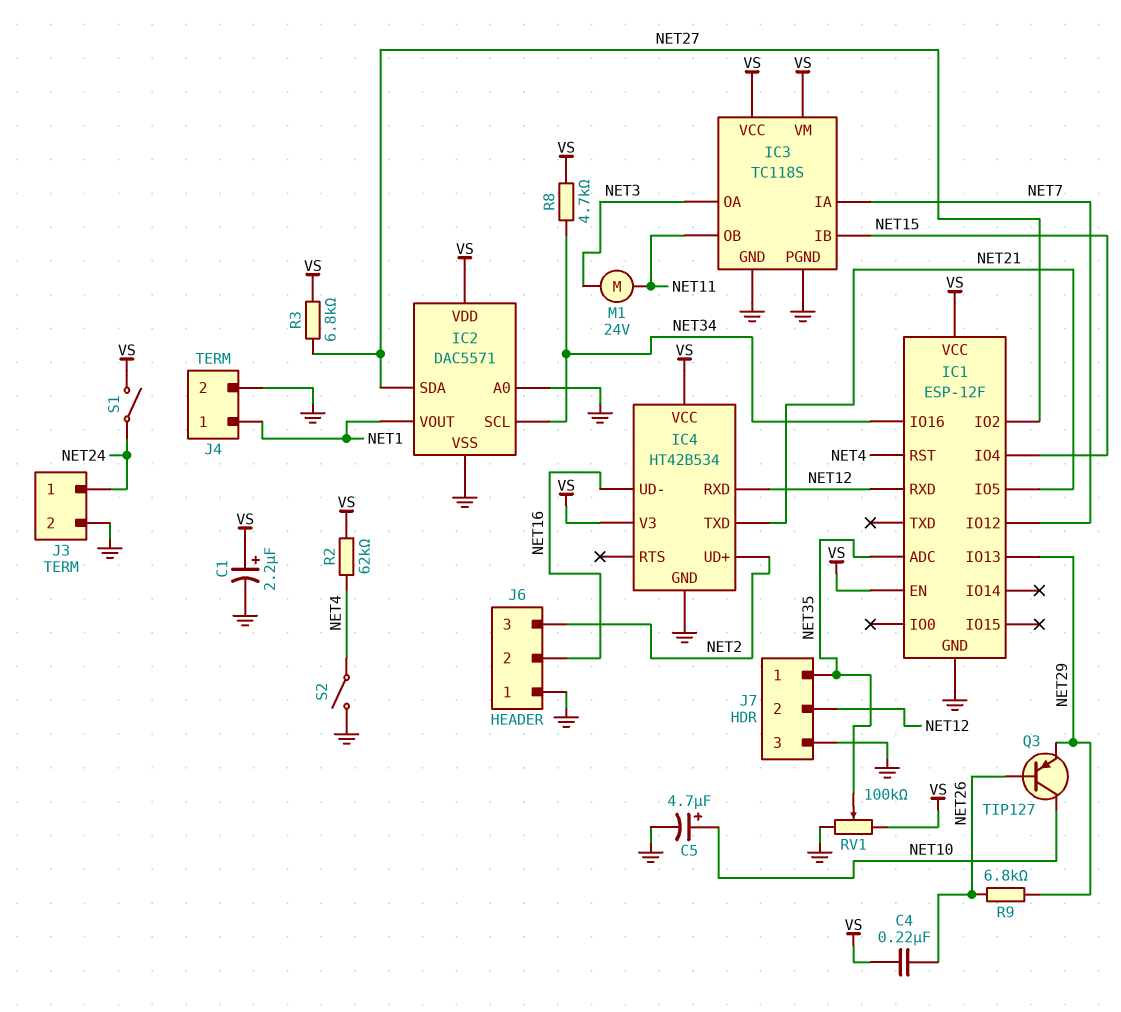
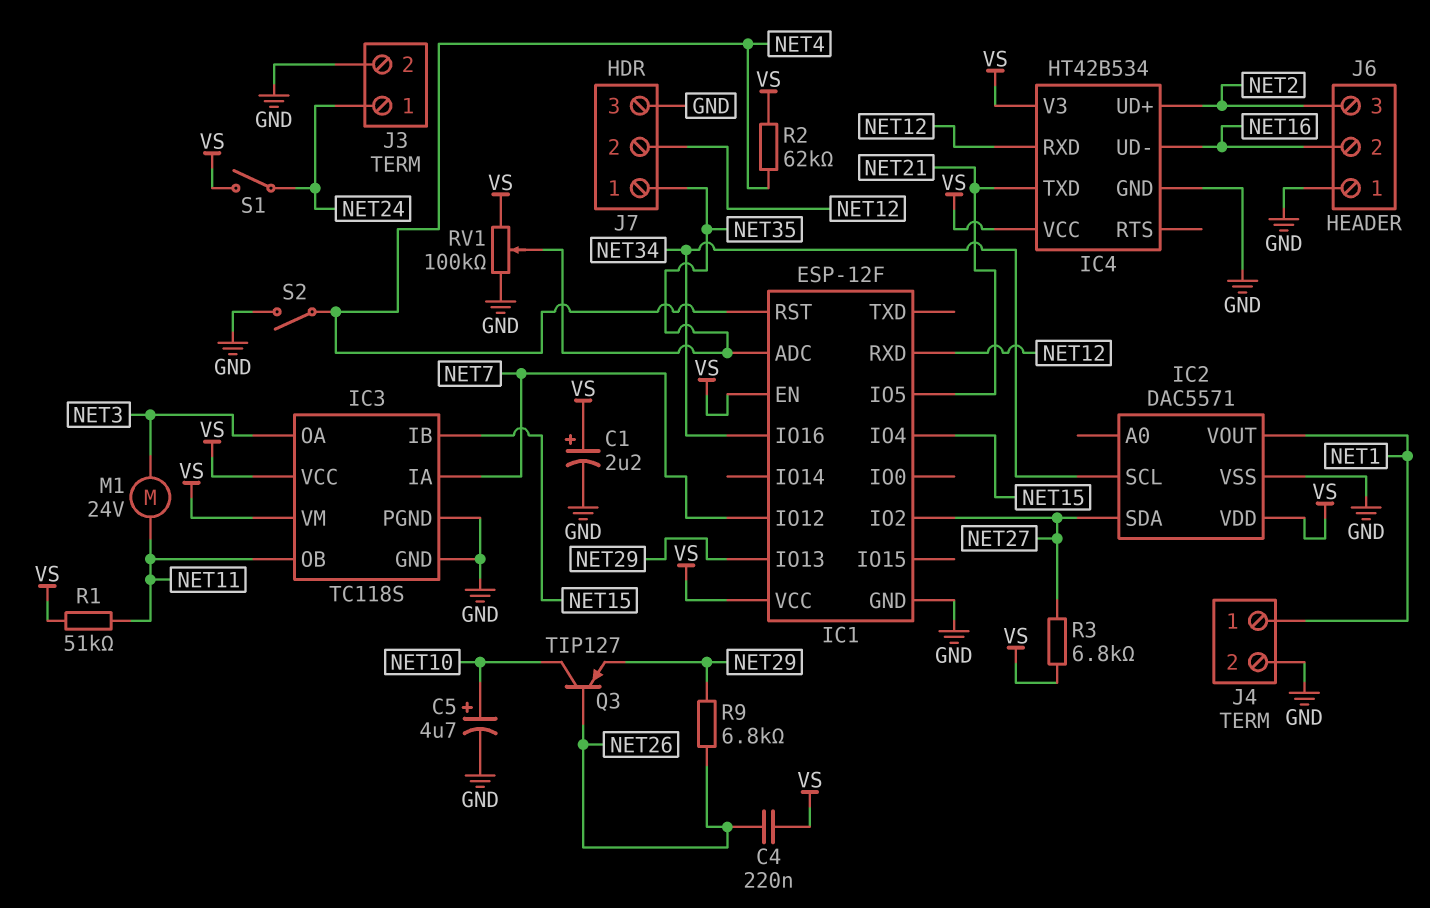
IC2 pin A0: GND -> none
R1: none -> 51k (NET11, VS)
R8: 4.7k (NET34, VS) -> none

